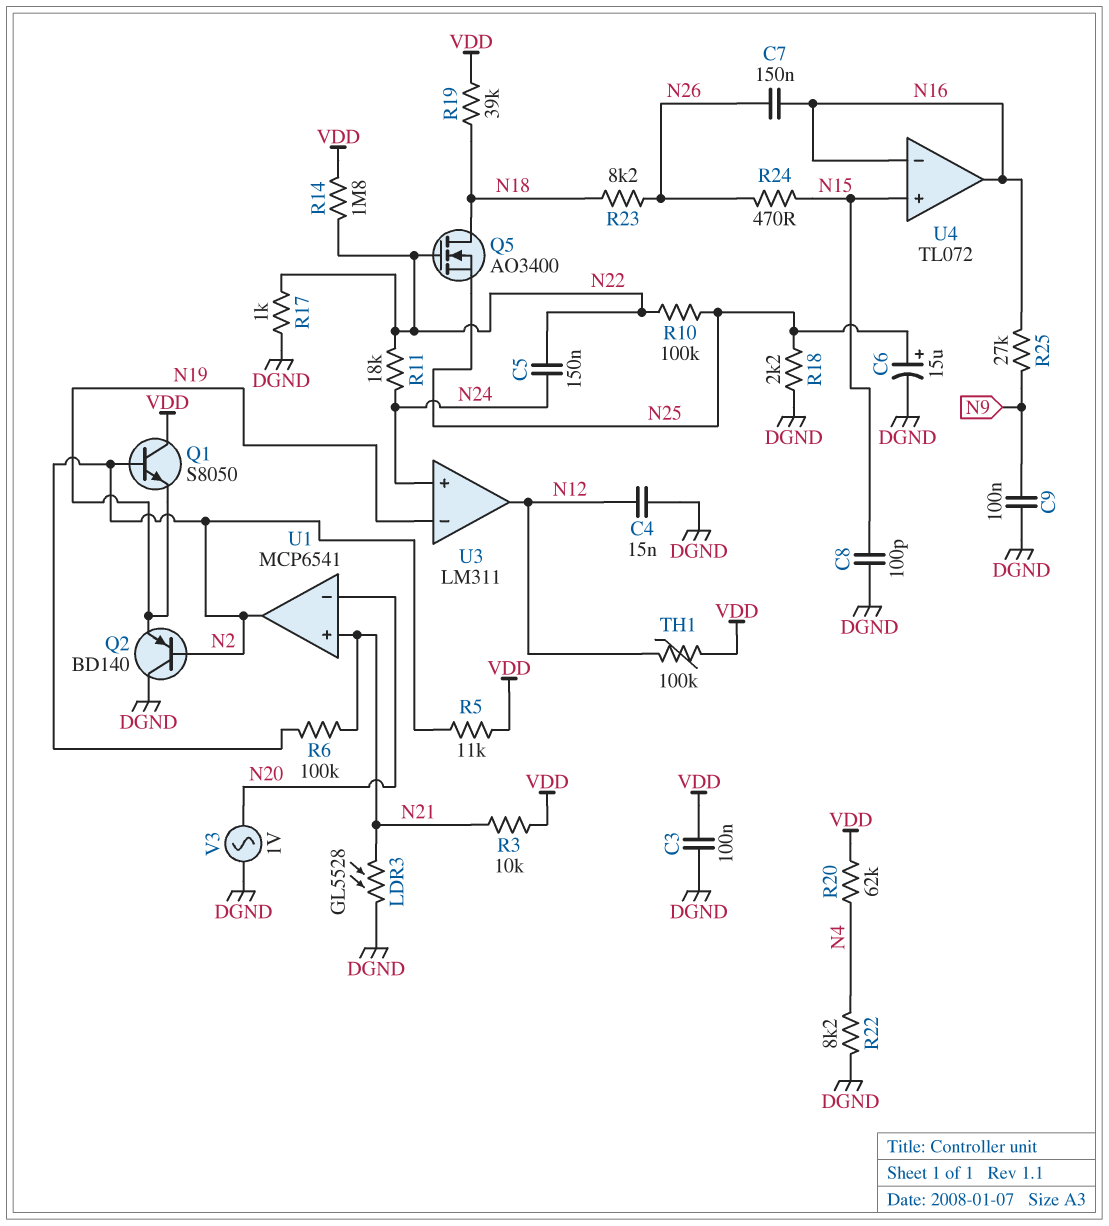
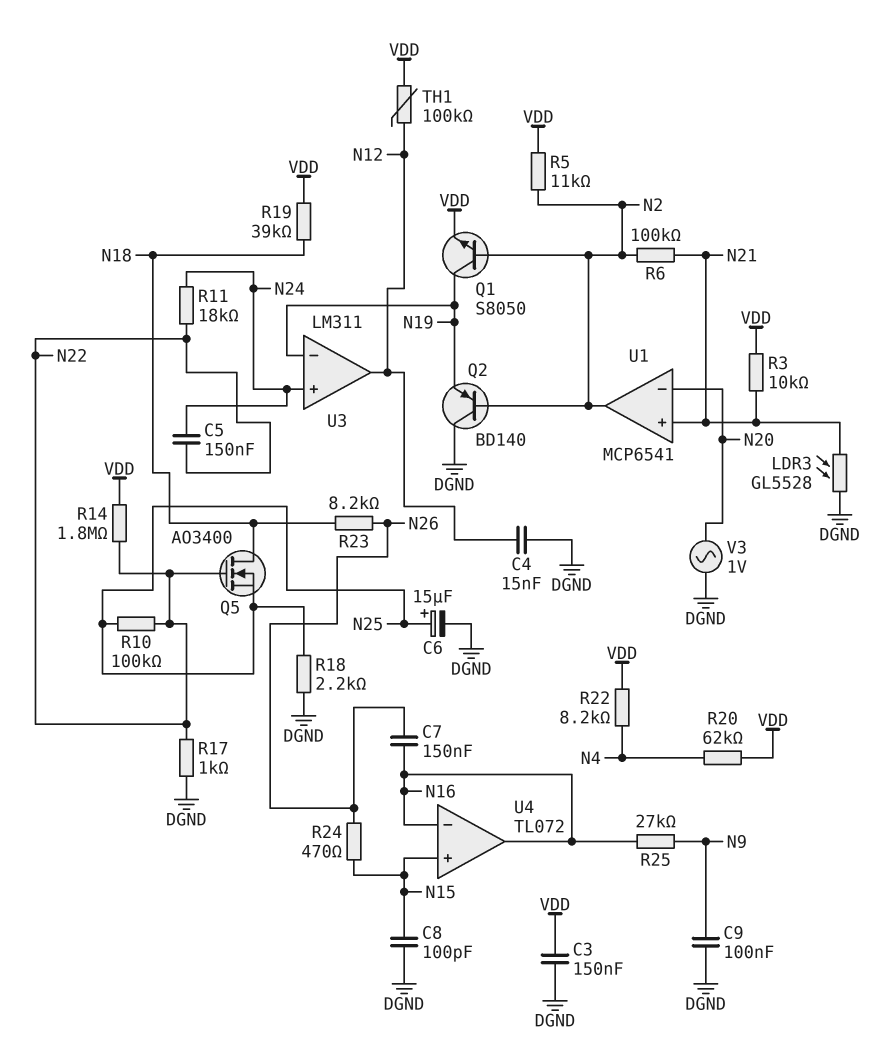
C3: 100nF (DGND, VDD) -> 150nF (DGND, VDD)
Q1: NPN S8050 (B N2, C VDD, E N19) -> NPN S8050 (B N2, C N19, E VDD)
R22: 8.2k (DGND, N4) -> 8.2k (N4, VDD)

